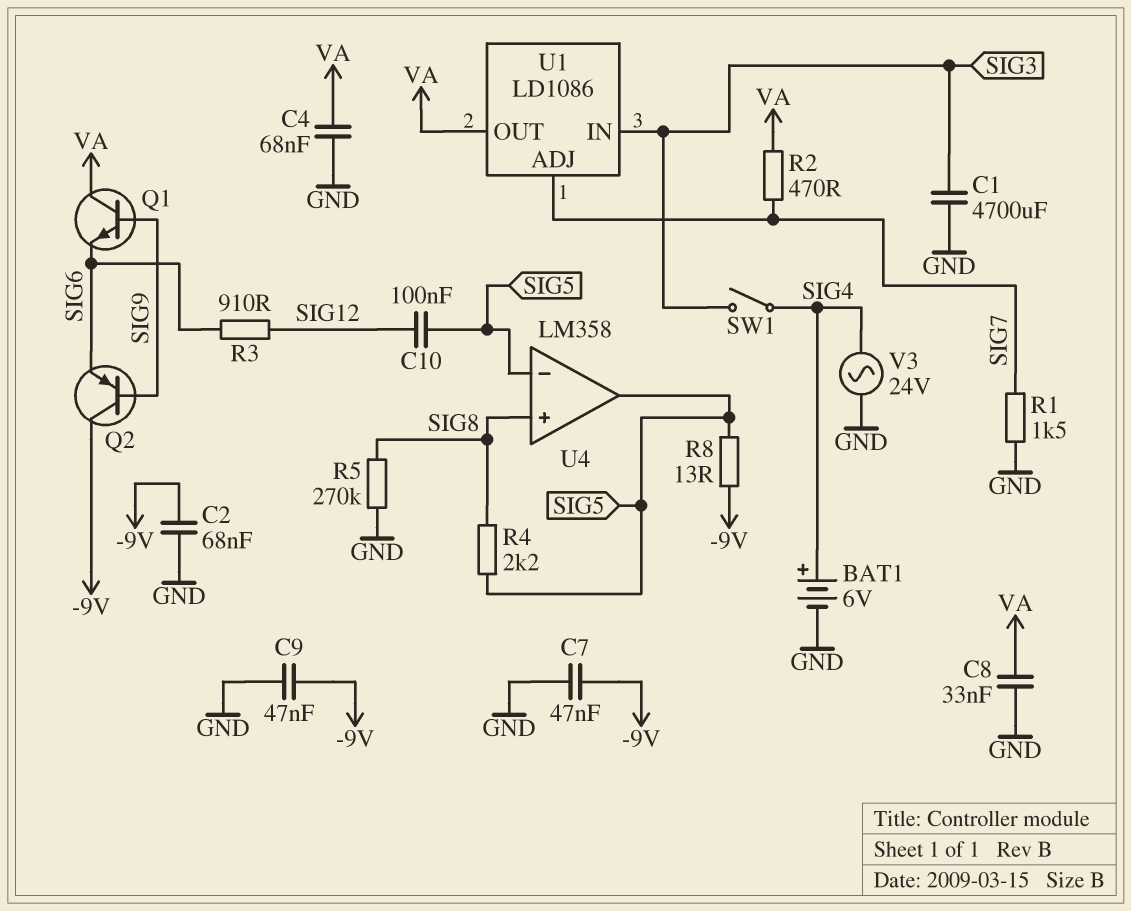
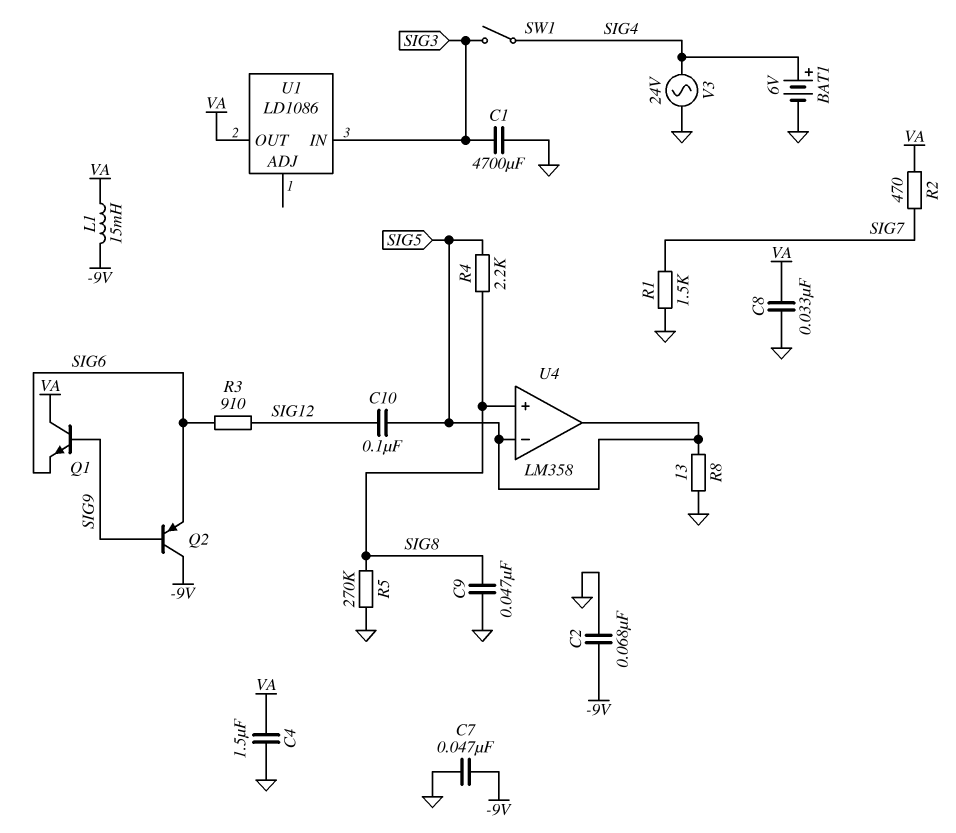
C4: 68nF (GND, VA) -> 1.5uF (GND, VA)
C9: 47nF (-9V, GND) -> 47nF (GND, SIG8)
L1: none -> 15mH (-9V, VA)
R8: 13 (-9V, SIG5) -> 13 (GND, SIG5)
U1 pin ADJ: SIG7 -> none

